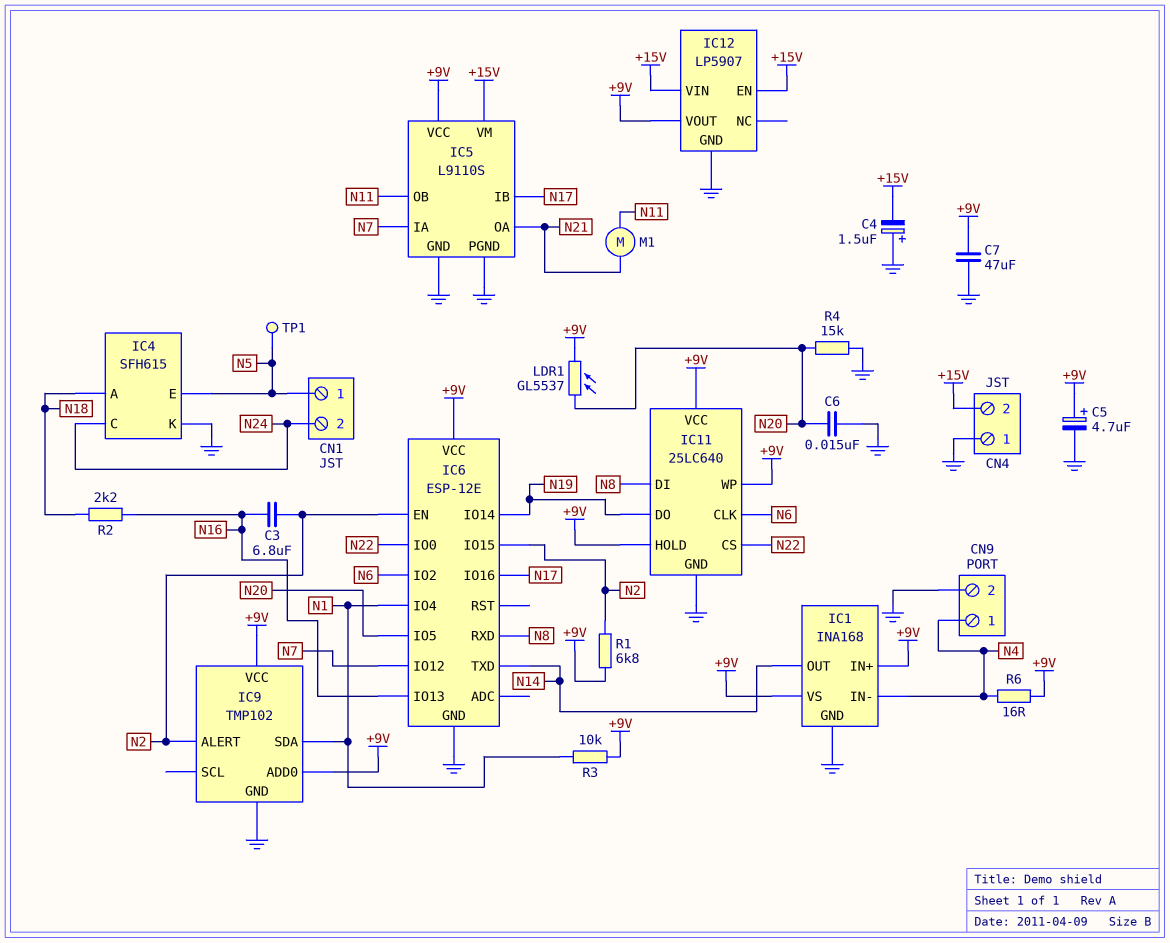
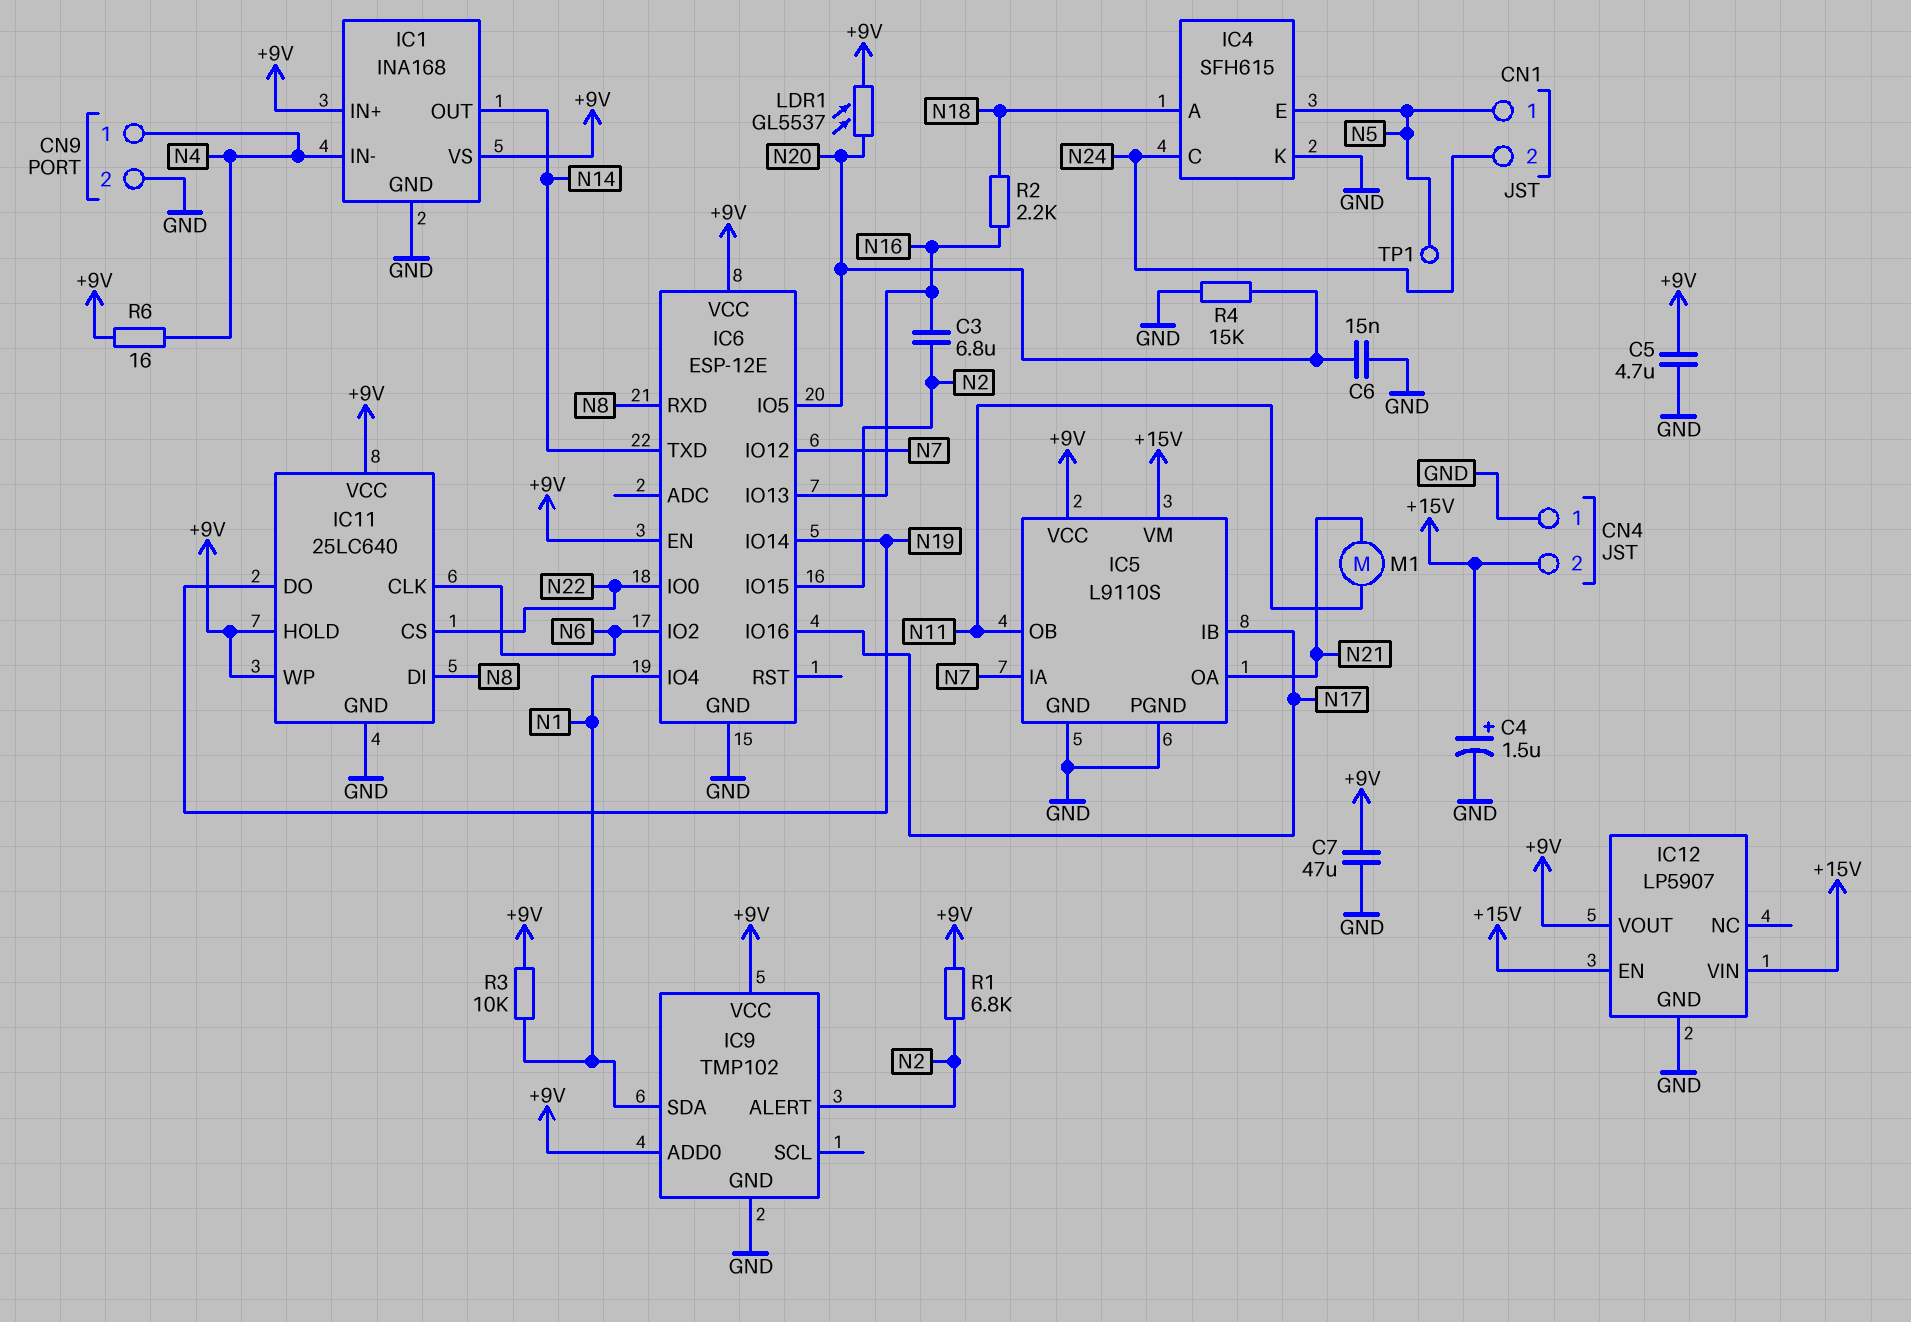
C4: 1.5uF (plus GND, minus +15V) -> 1.5uF (plus +15V, minus GND)
C5: 4.7uF (plus +9V, minus GND) -> 4.7uF (+9V, GND)
IC6 pin EN: N2 -> +9V

